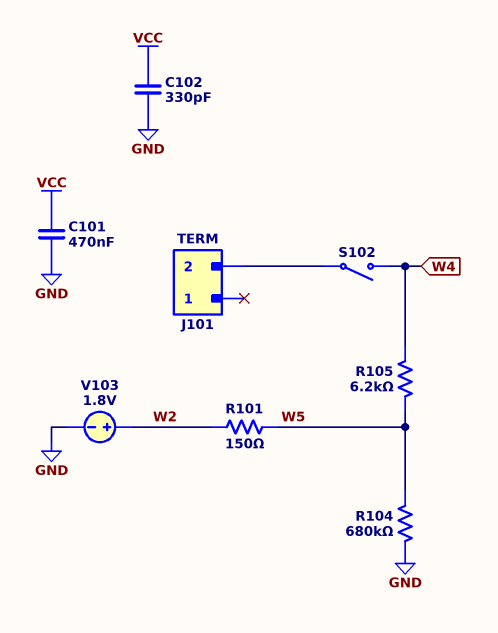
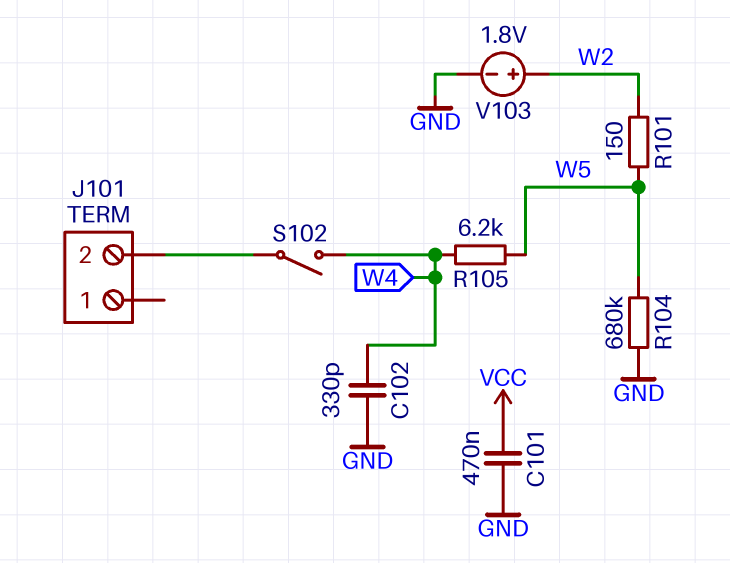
C102: 330pF (GND, VCC) -> 330pF (GND, W4)

